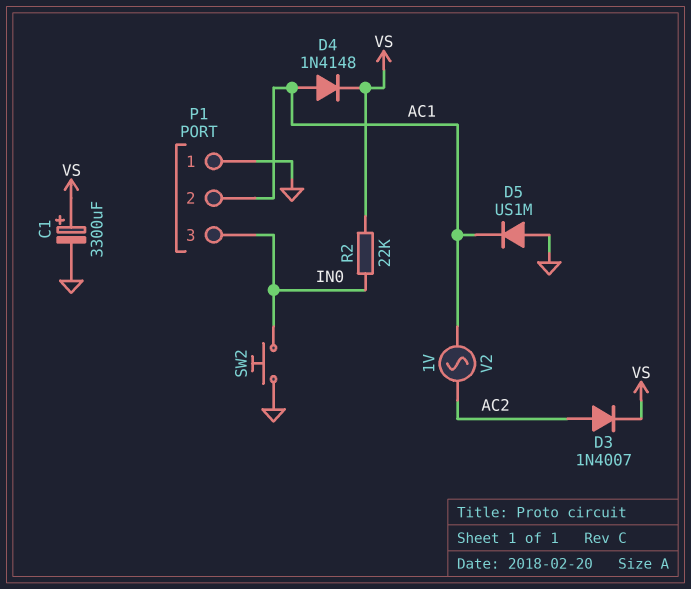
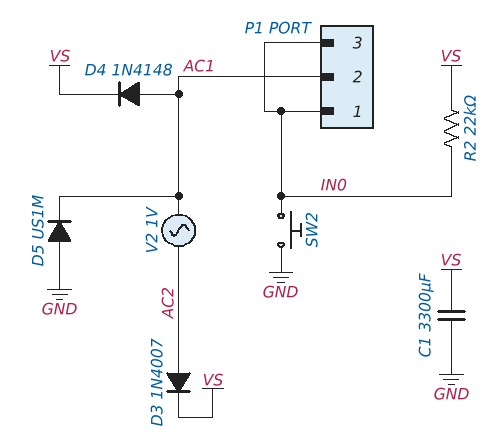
C1: 3300uF (plus VS, minus GND) -> 3300uF (GND, VS)
P1 pin 1: GND -> IN0

